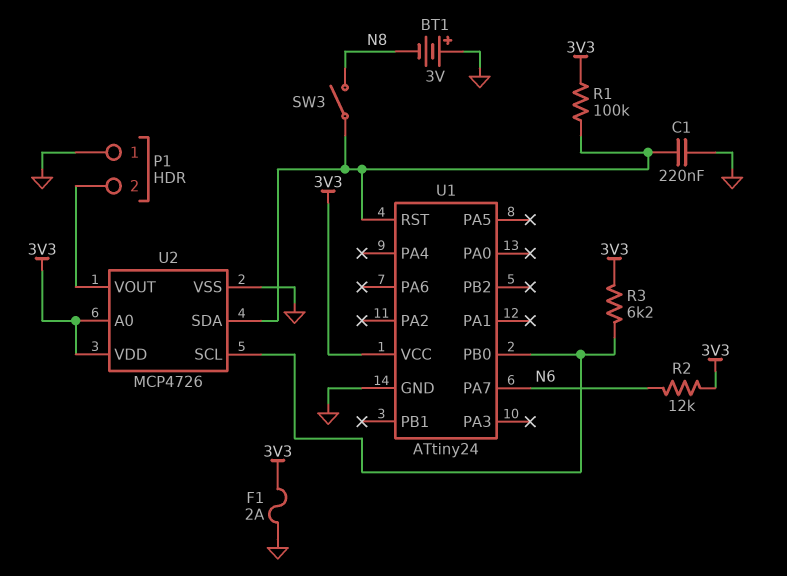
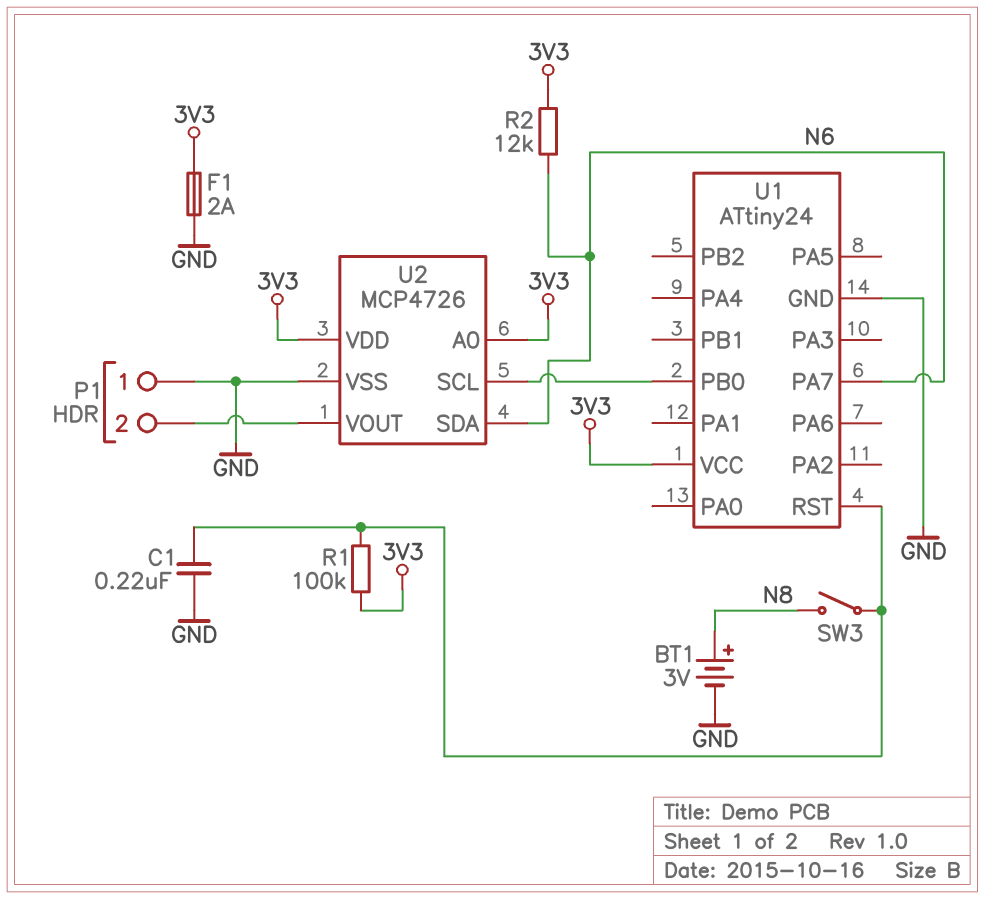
BT1: 3V (plus GND, minus N8) -> 3V (plus N8, minus GND)
R3: 6.2k (3V3, U1/PB0) -> none
U2 pin SDA: U1/RST -> N6

